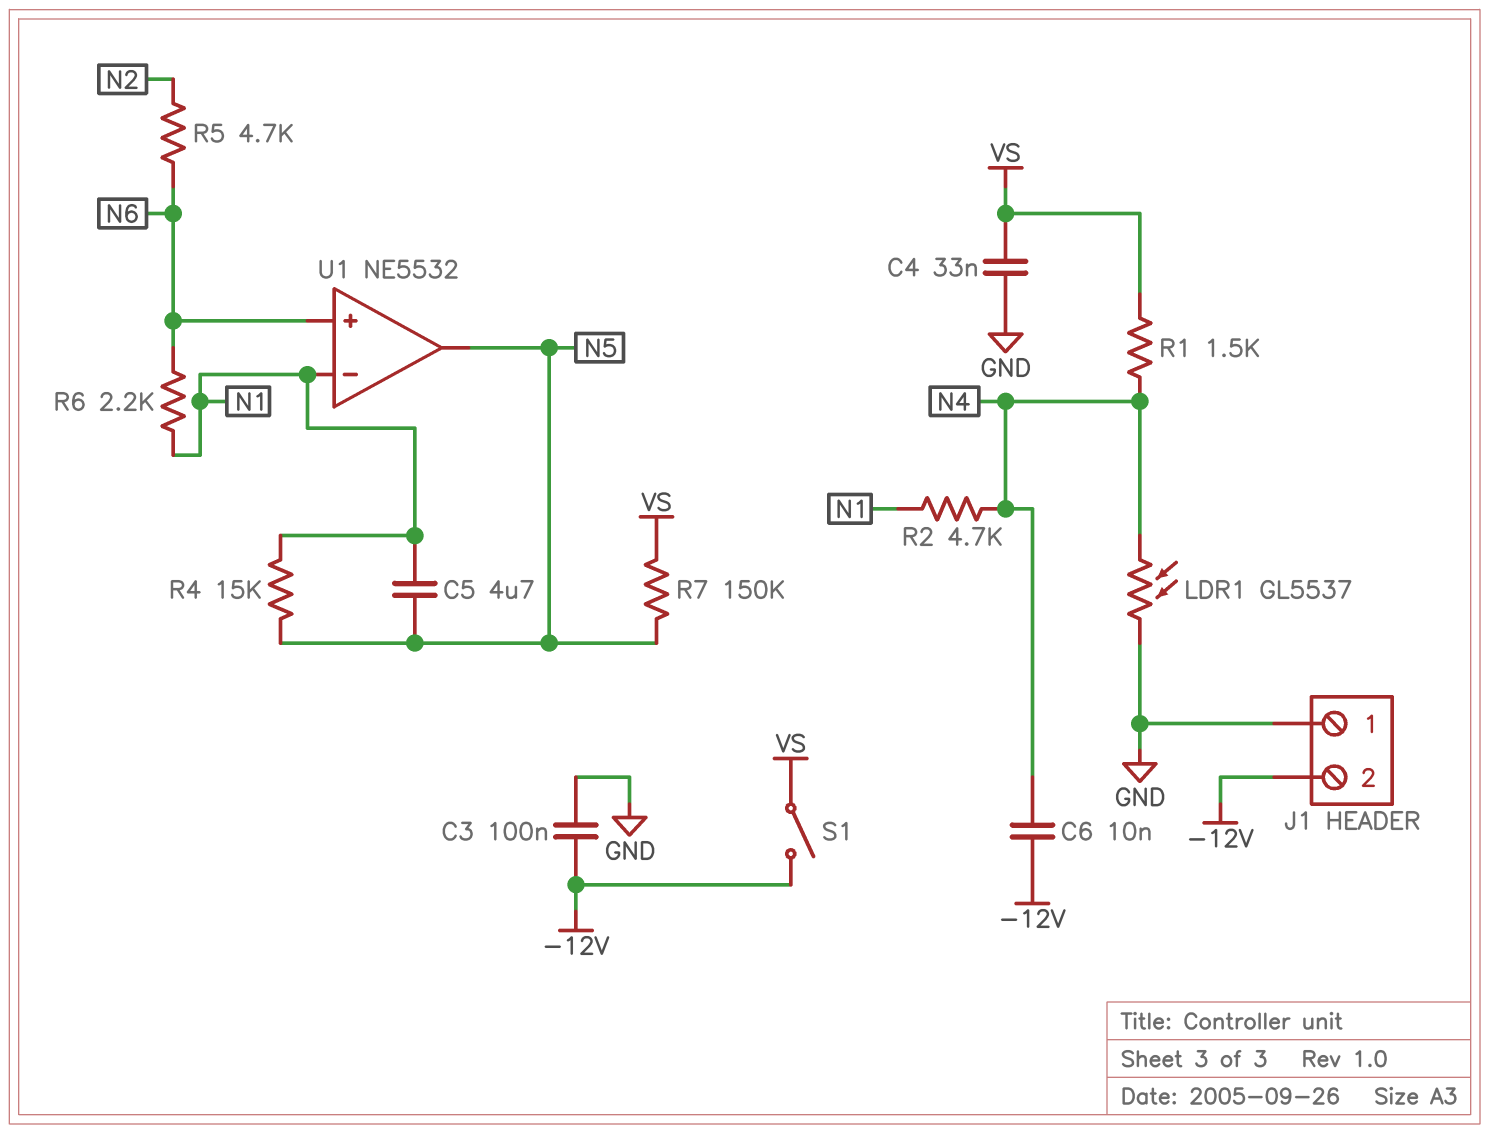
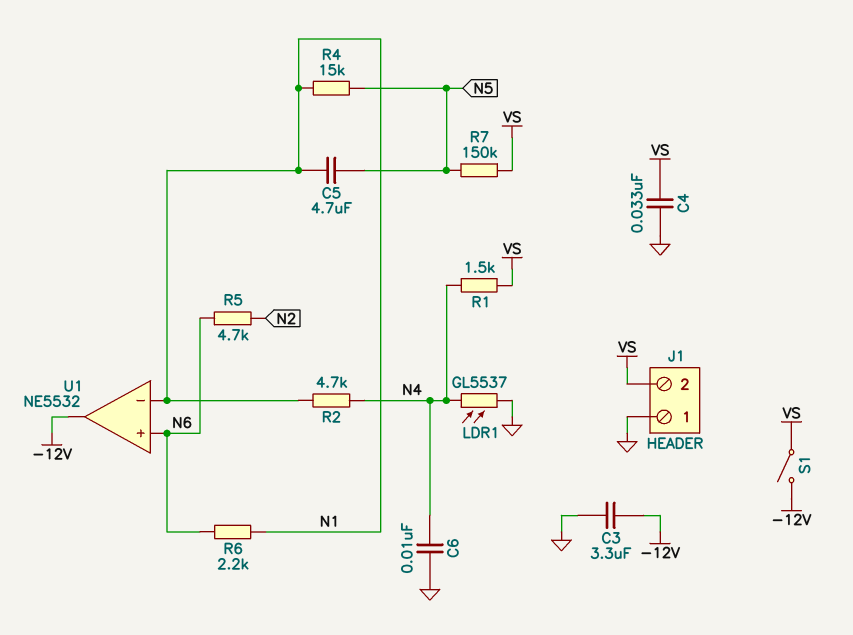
C3: 100nF (-12V, GND) -> 3.3uF (-12V, GND)
C6: 10nF (-12V, N4) -> 10nF (GND, N4)
J1 pin 2: -12V -> VS
U1 pin out: N5 -> -12V

